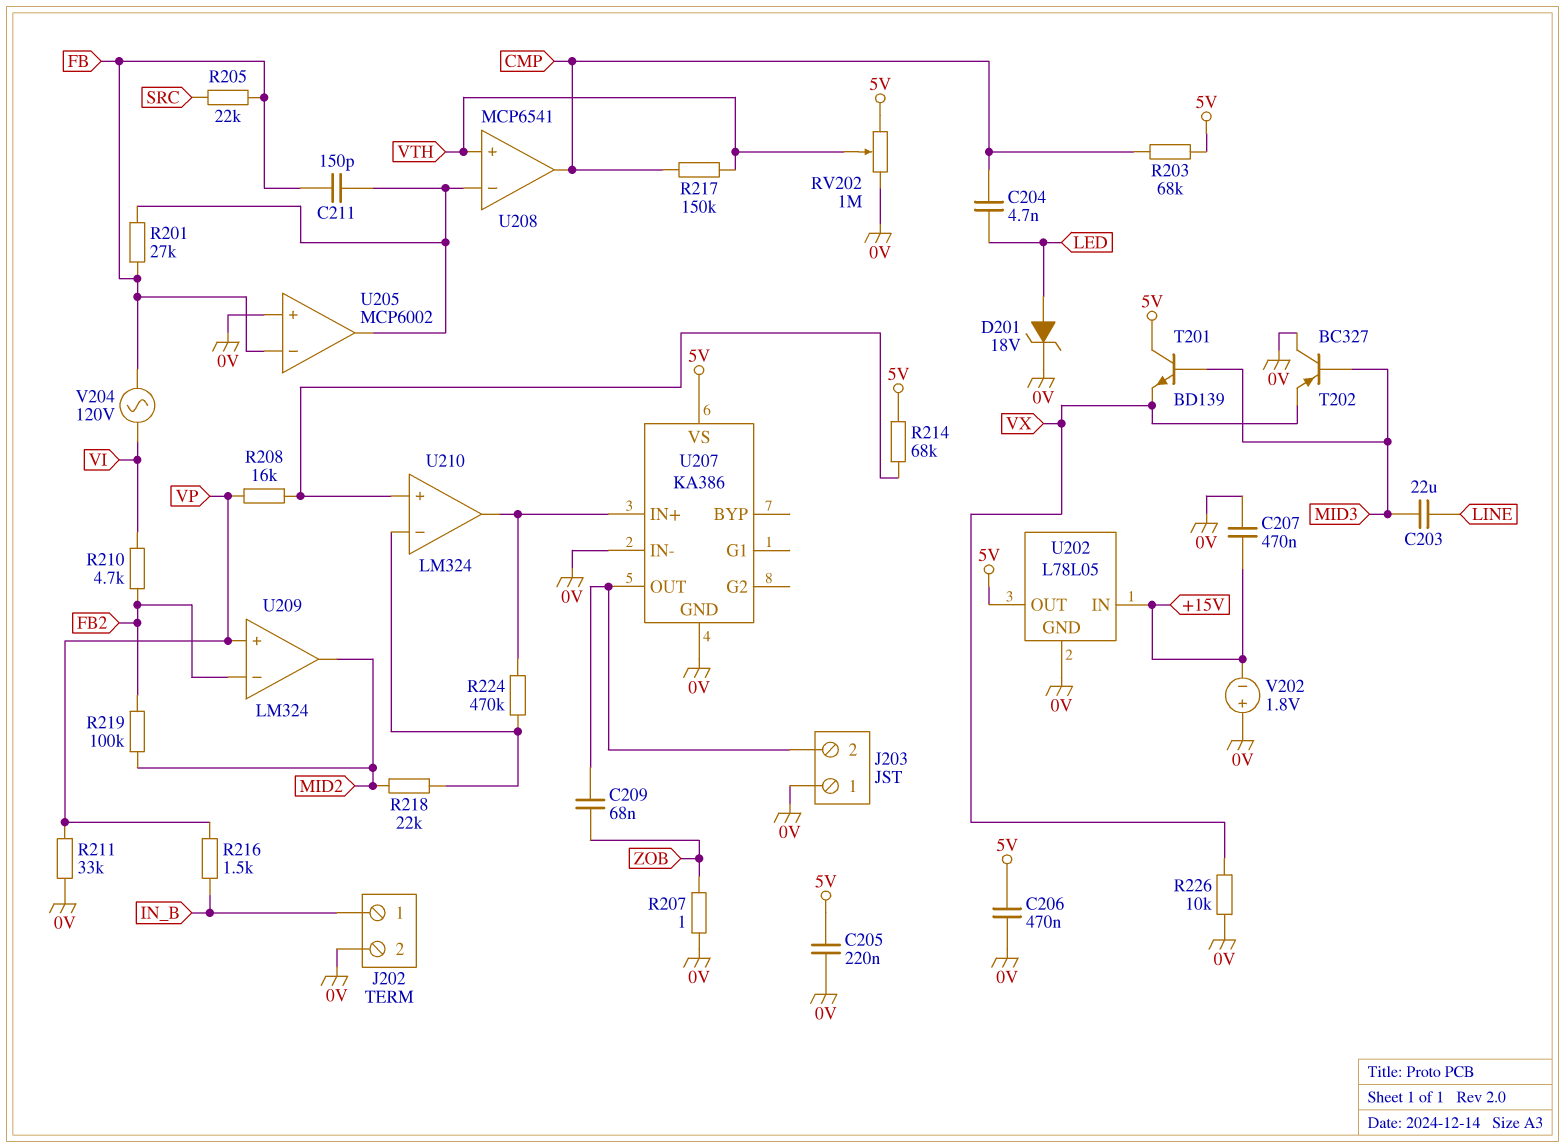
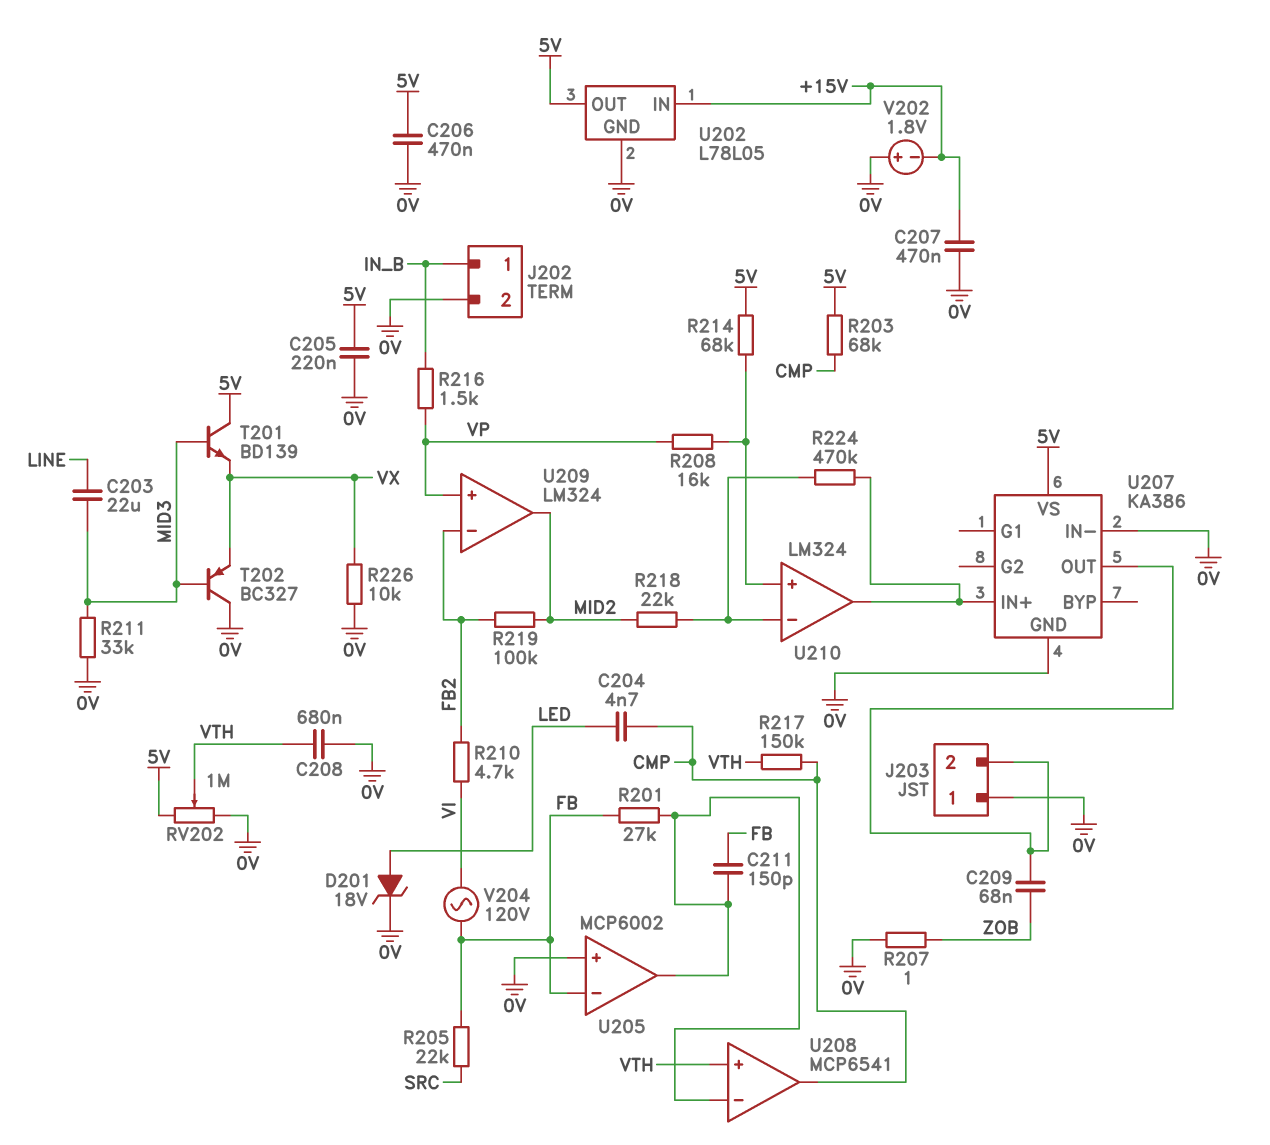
C208: none -> 680nF (0V, VTH)
R211: 33k (0V, VP) -> 33k (0V, MID3)

